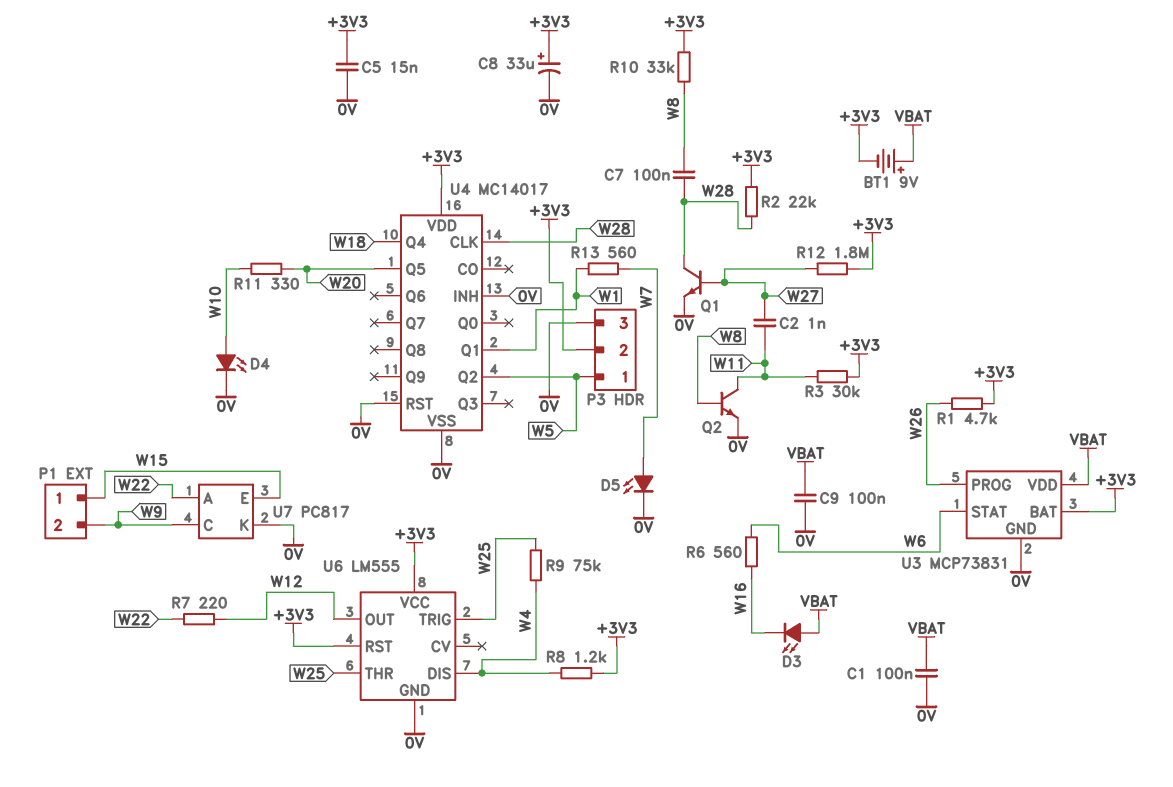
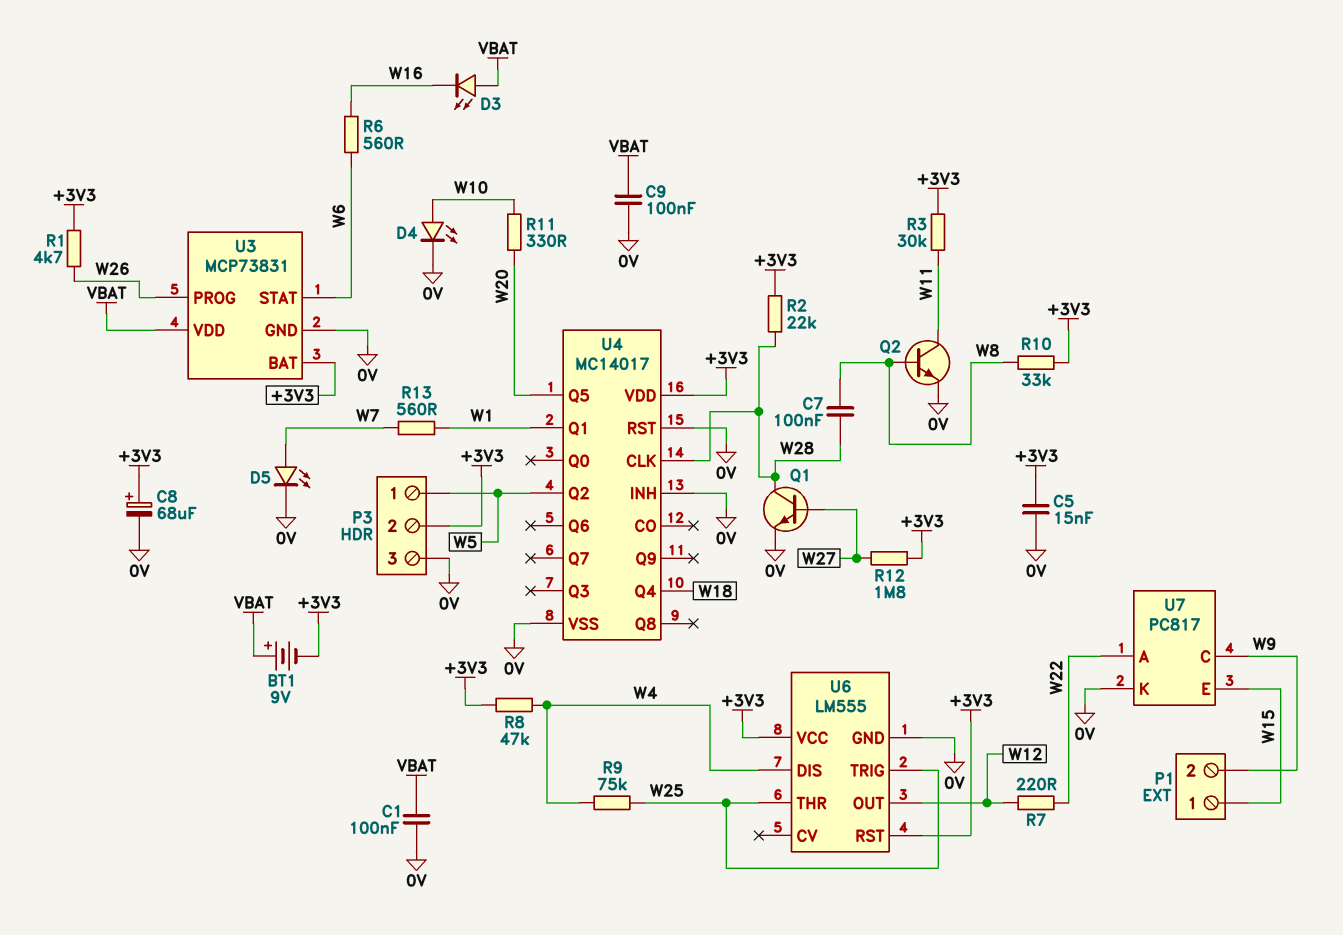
C2: 1nF (W11, W27) -> none
C8: 33uF (plus +3V3, minus 0V) -> 68uF (plus +3V3, minus 0V)
R8: 1.2k (+3V3, W4) -> 47k (+3V3, W4)

